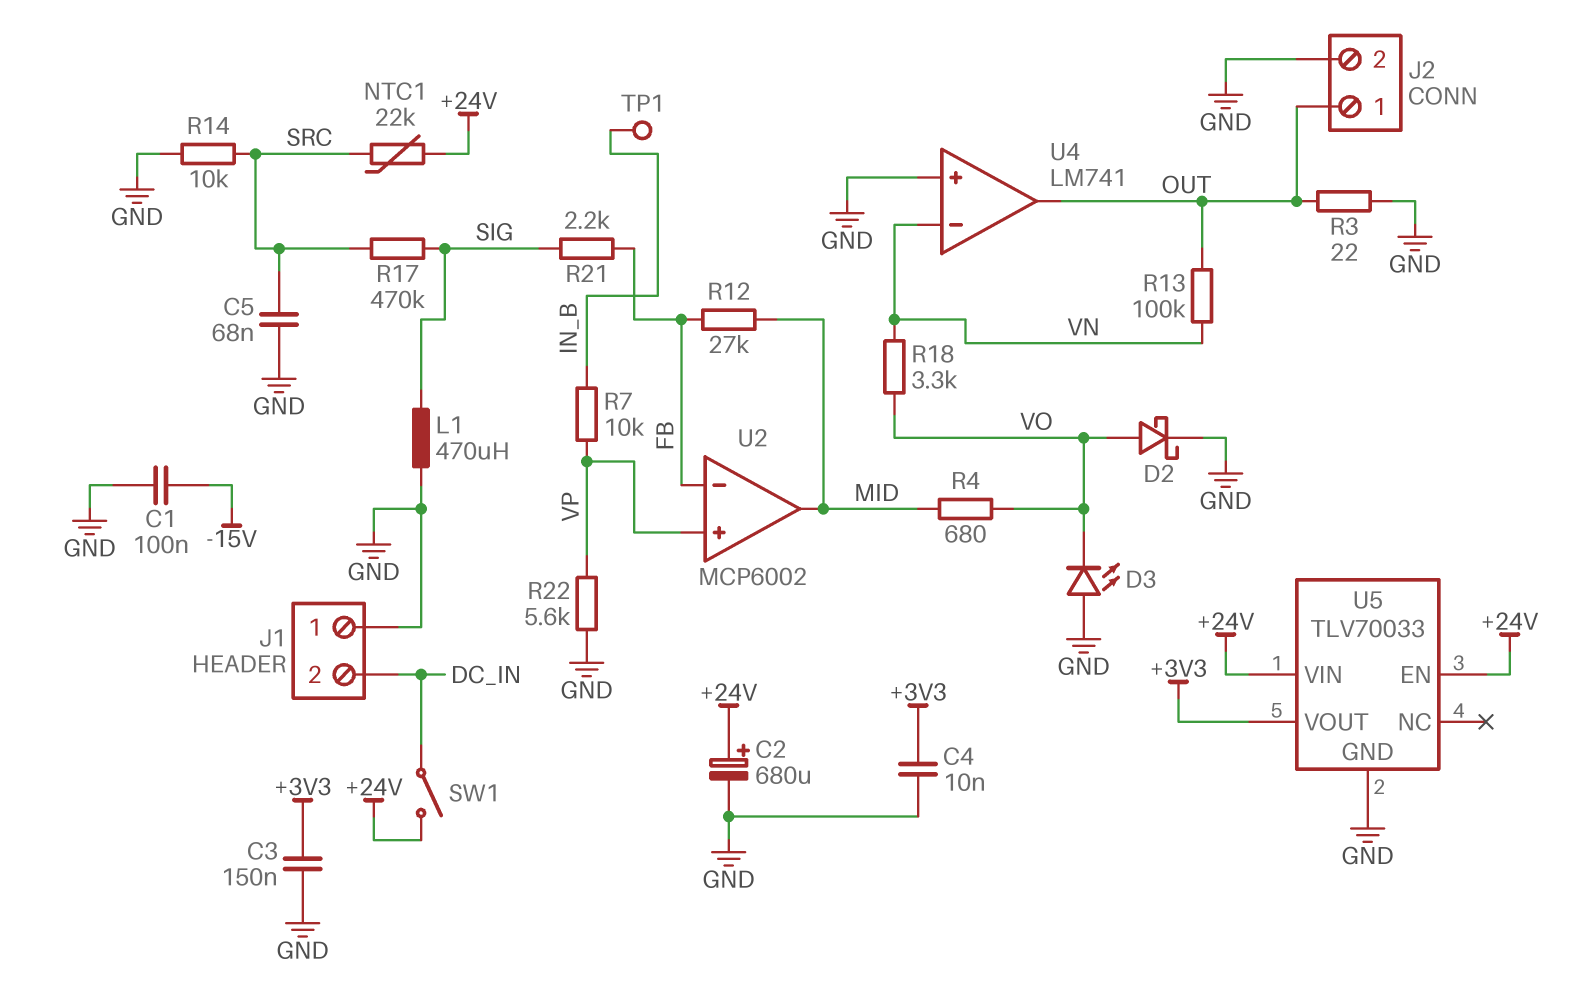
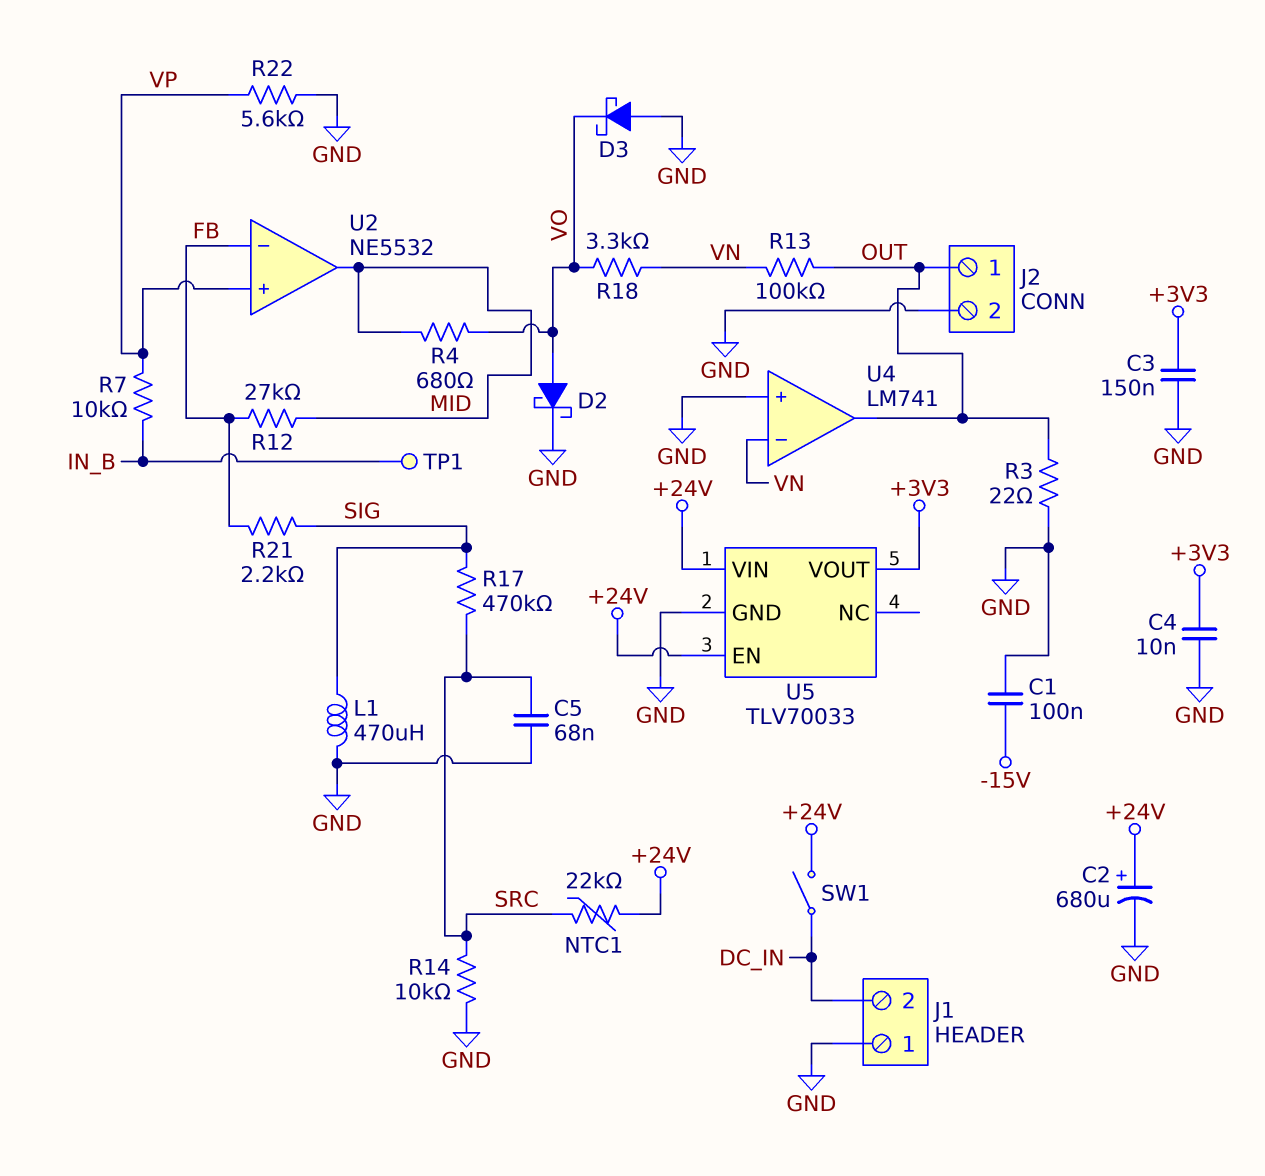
D3: LED (A GND, K VO) -> schottky (A GND, K VO)
U2: MCP6002 -> NE5532

